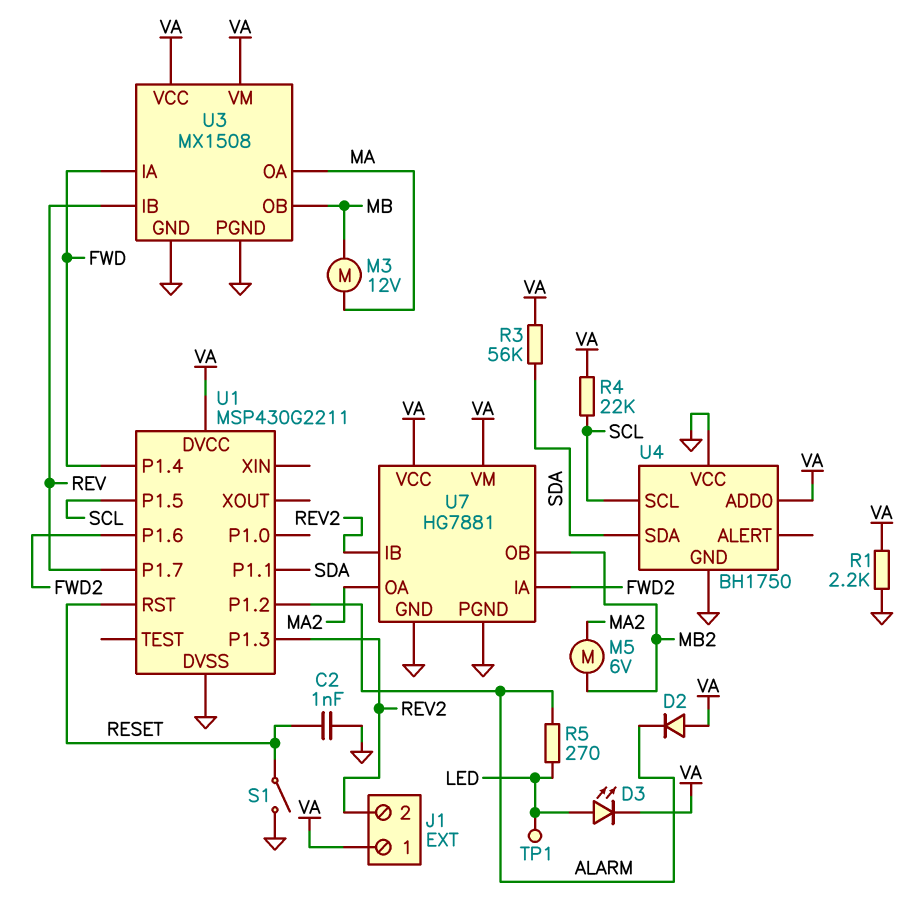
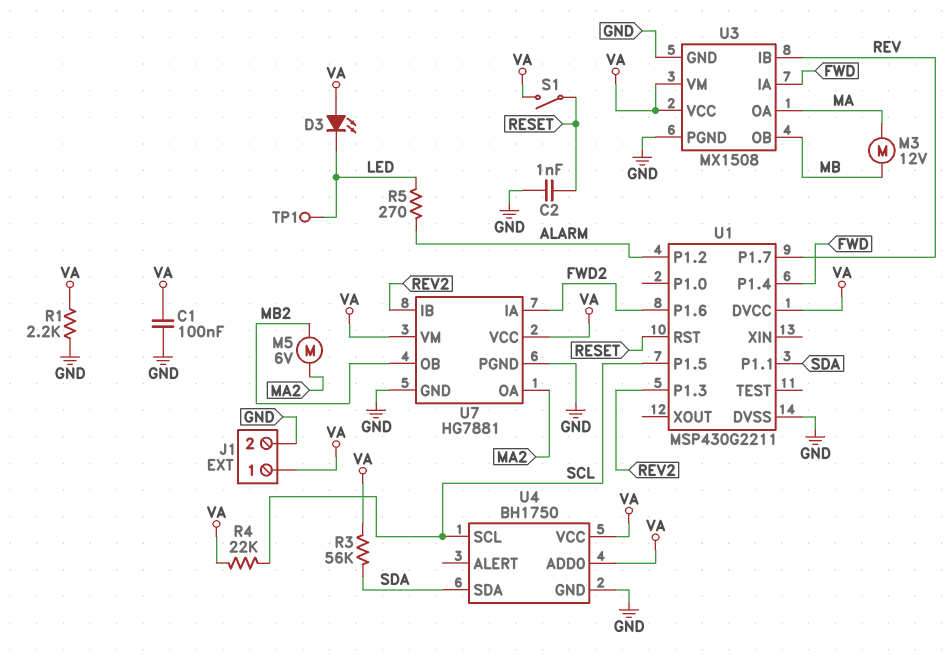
C1: none -> 100nF (GND, VA)
D2: diode (A VA, K ALARM) -> none
D3: LED (A LED, K VA) -> LED (A VA, K LED)
J1 pin 2: REV2 -> GND
S1: switch (GND, RESET) -> switch (RESET, VA)
U4 pin VCC: GND -> VA

